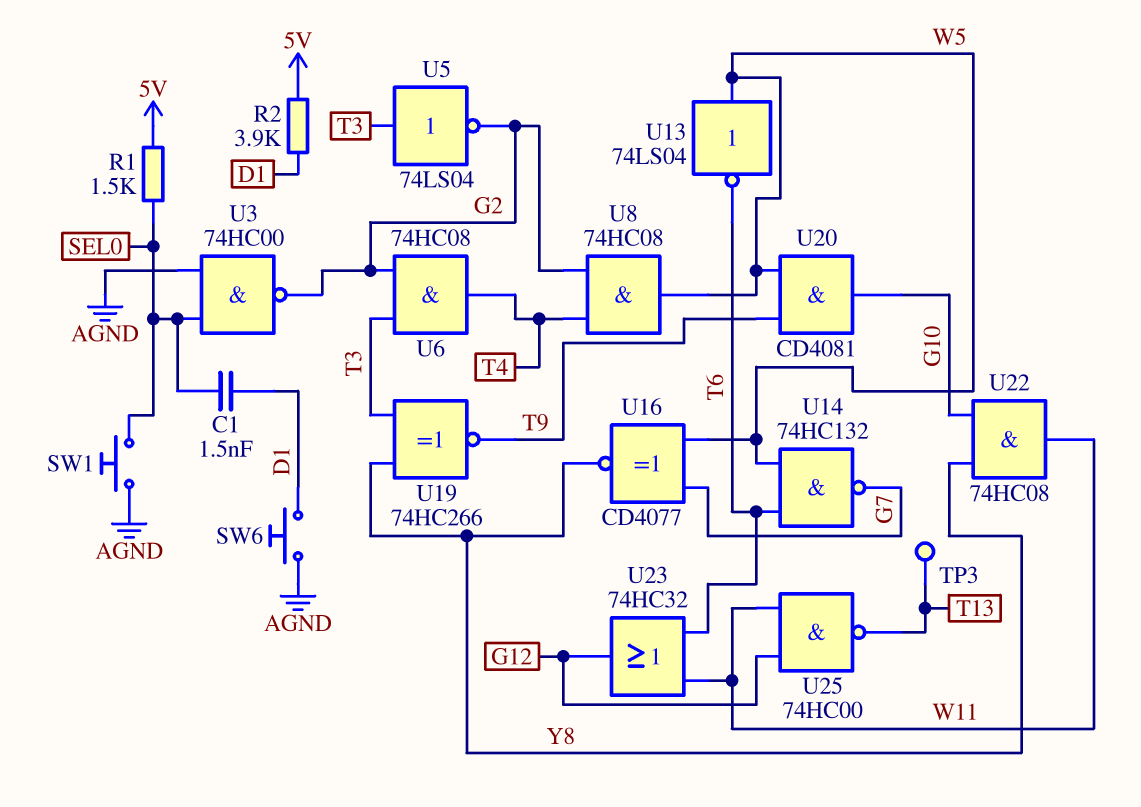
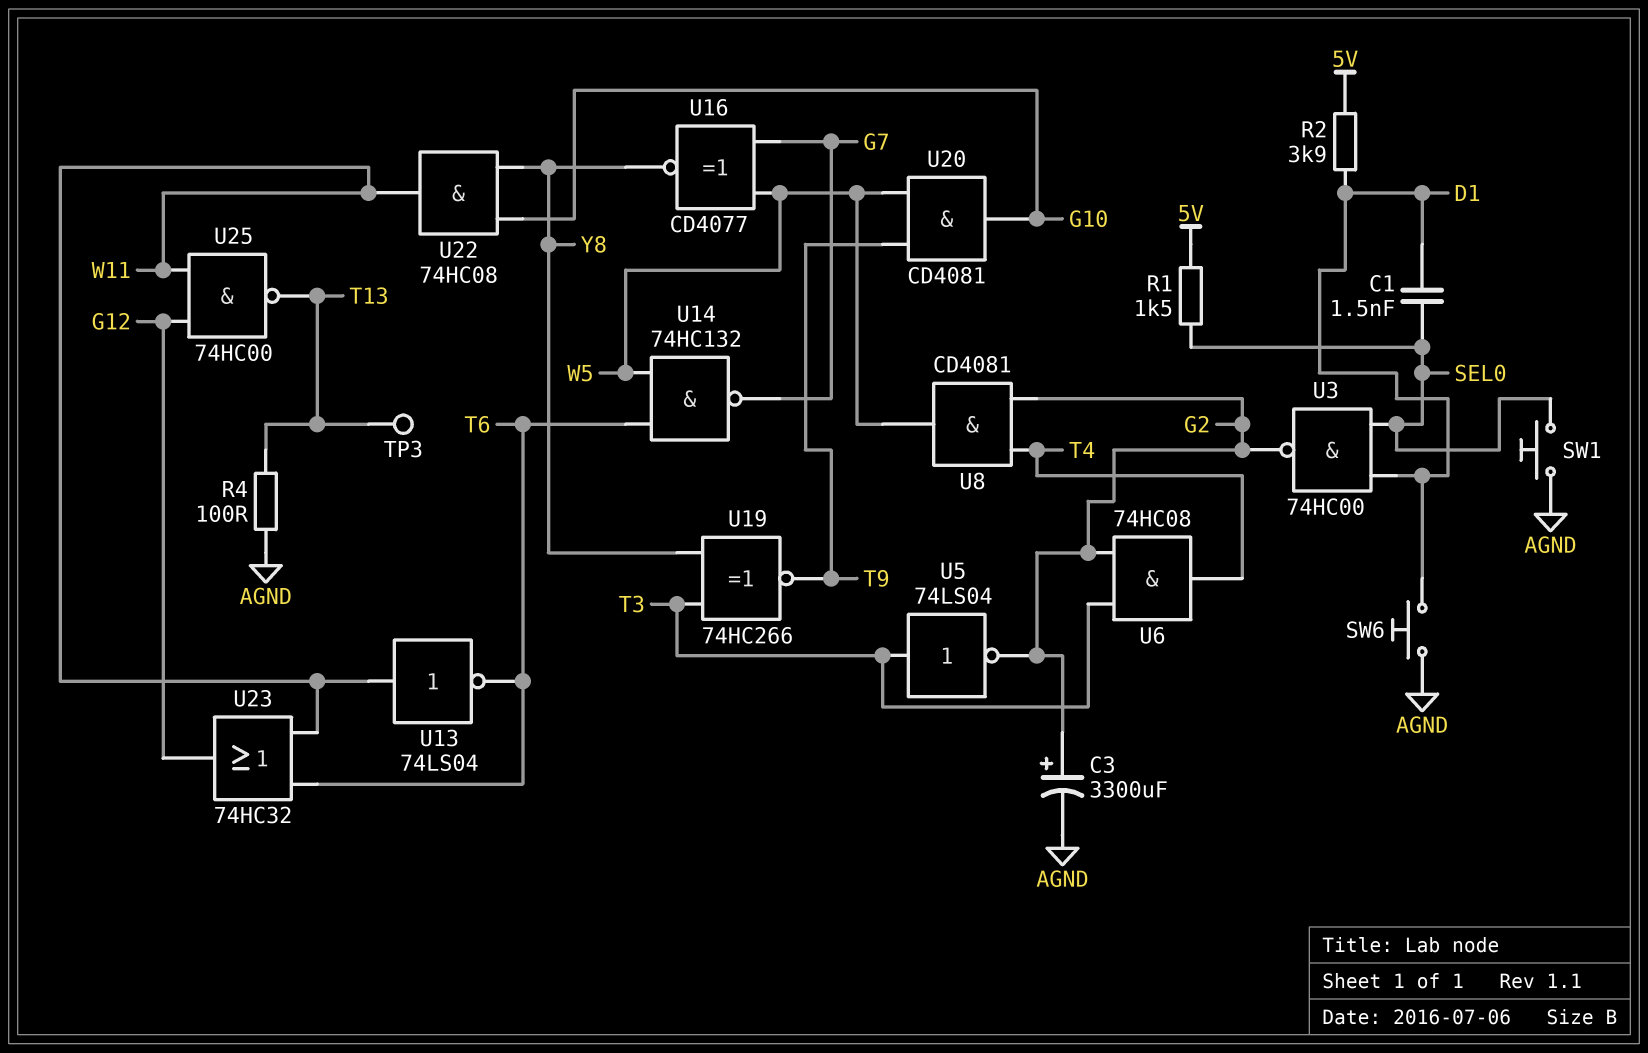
C3: none -> 3300uF (plus G2, minus AGND)
R4: none -> 100 (AGND, T13)
U3: NAND 74HC00 (in AGND, in SEL0, out G2) -> NAND 74HC00 (in D1, in SEL0, out G2)
U8: AND 74HC08 (in G2, in T4, out W5) -> AND CD4081 (in G2, in T4, out W5)
U13: NOT 74LS04 (in W5, out T6) -> NOT 74LS04 (in W11, out T6)

